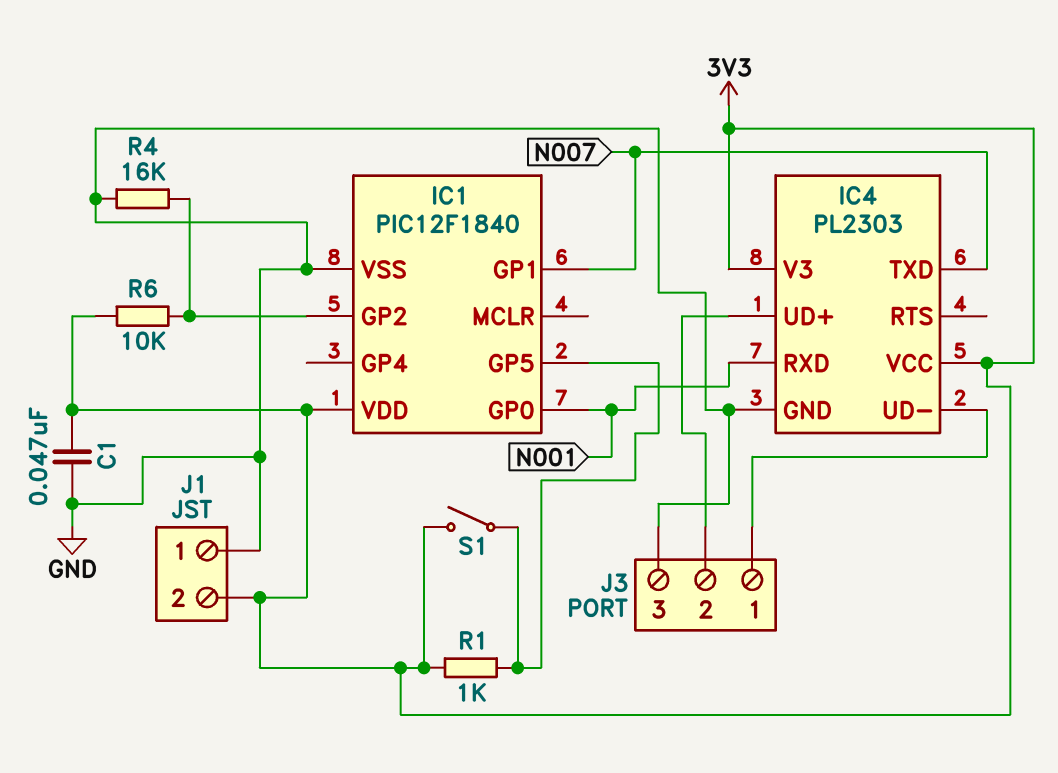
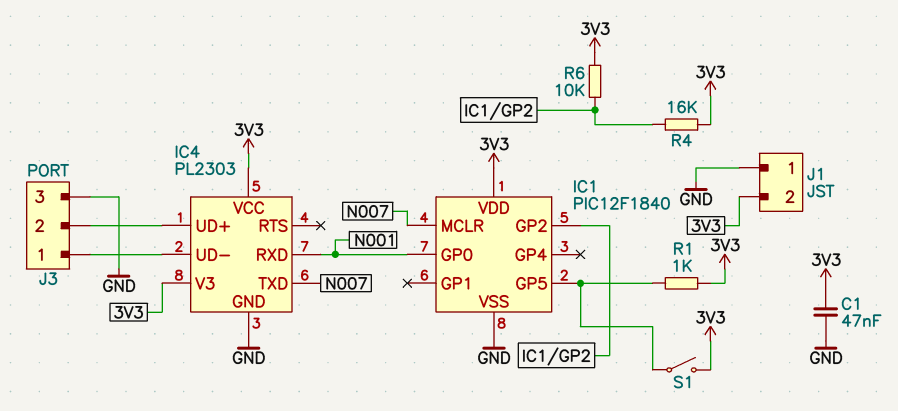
IC1 pin GP1: N007 -> none
IC1 pin MCLR: none -> N007
R4: 16k (GND, IC1/GP2) -> 16k (3V3, IC1/GP2)

